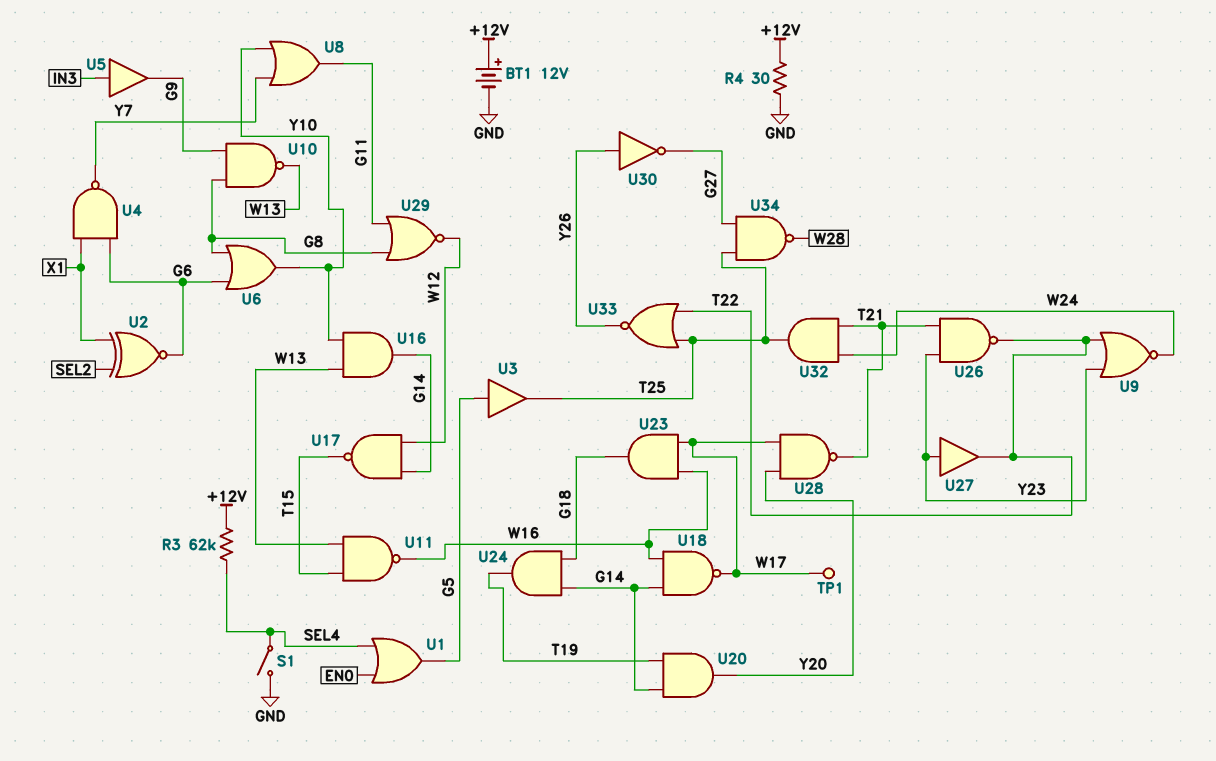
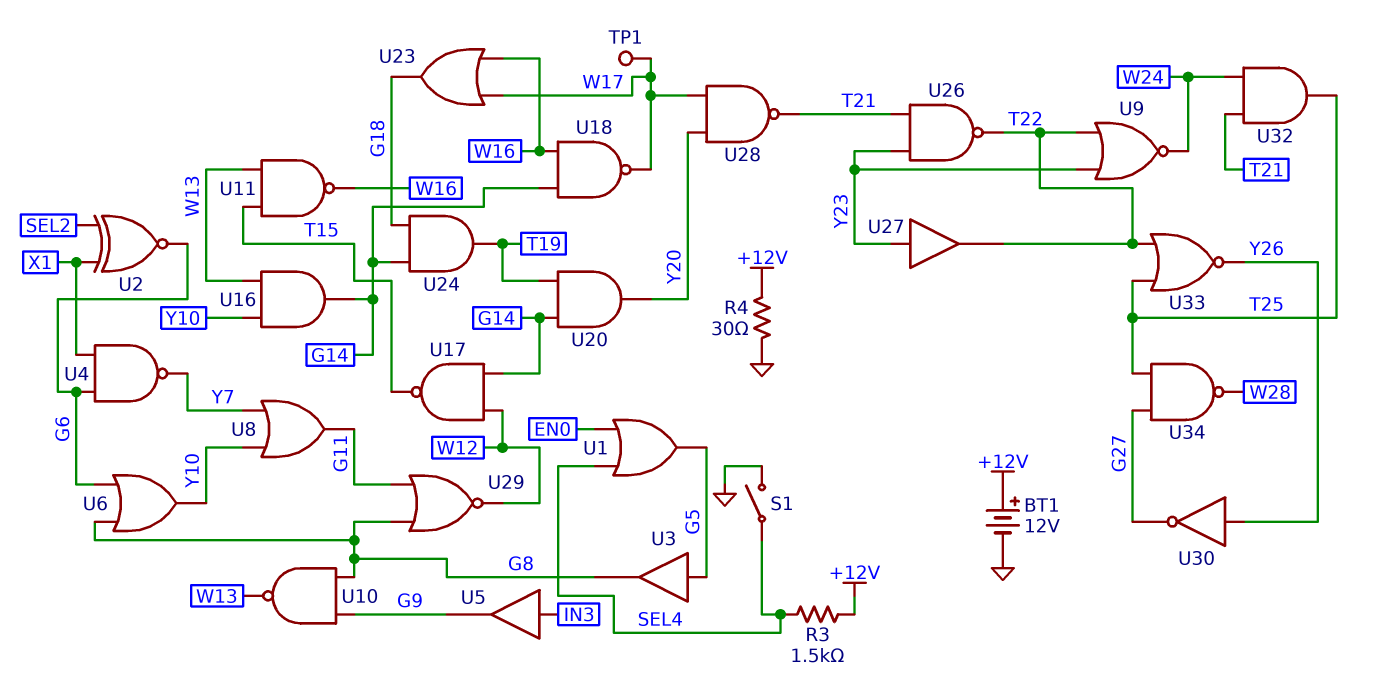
R3: 62k (+12V, SEL4) -> 1.5k (+12V, SEL4)
U3: buffer (in G5, out T25) -> buffer (in G5, out G8)
U23: AND (in W16, in W17, out G18) -> OR (in W16, in W17, out G18)

